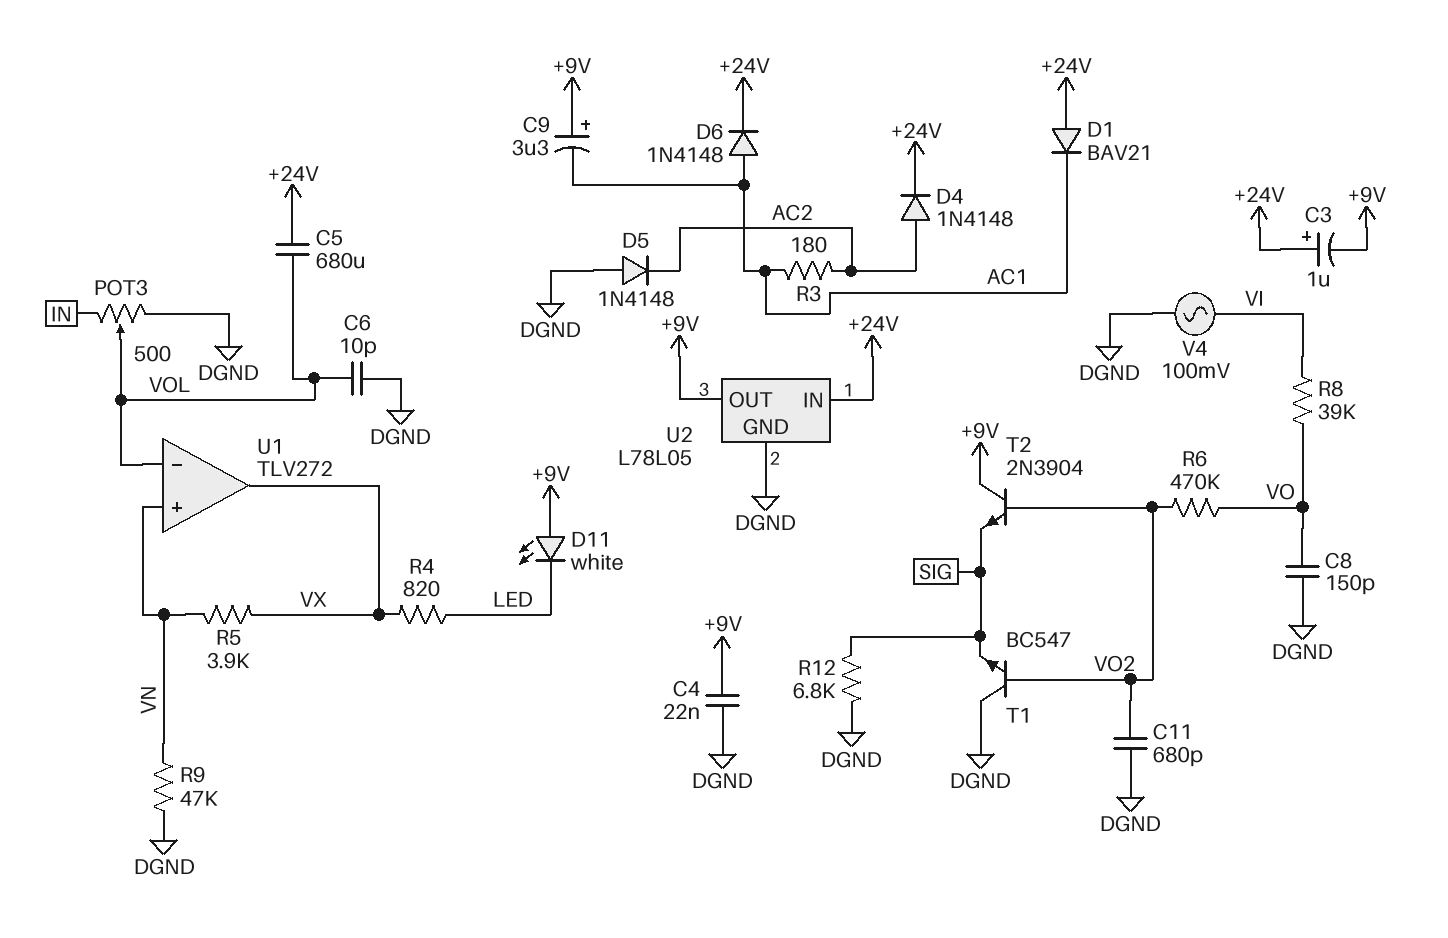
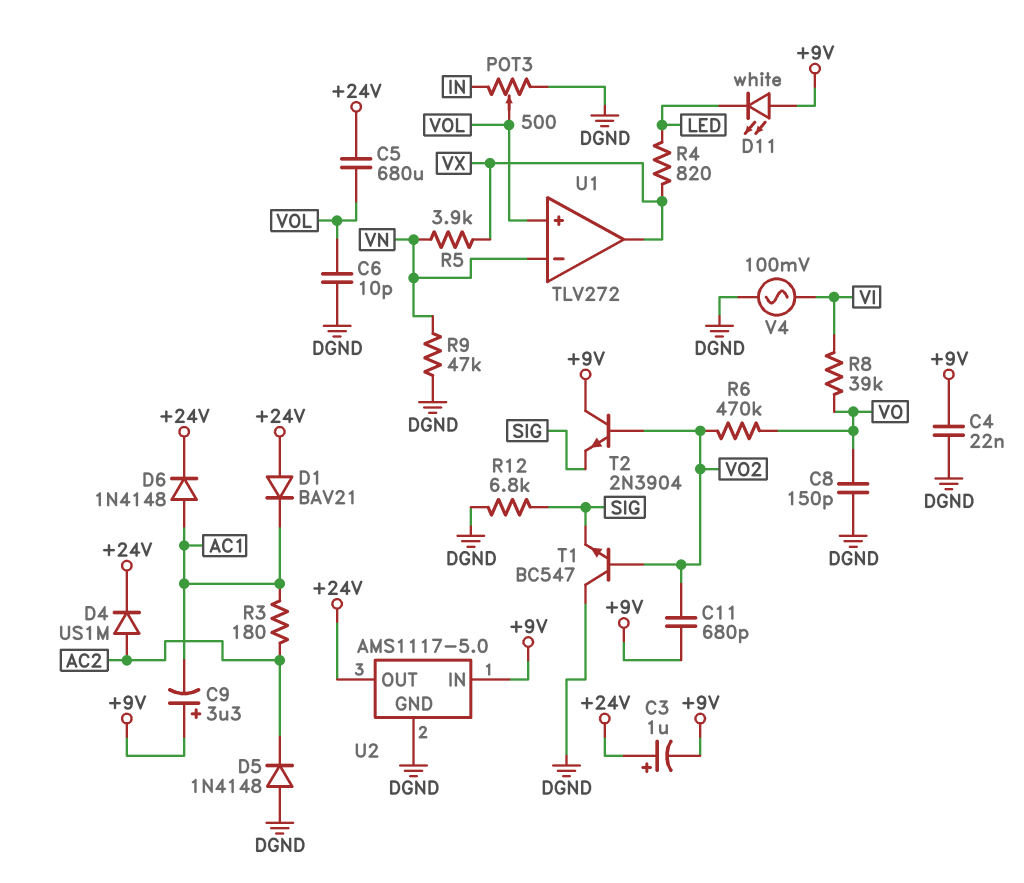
C11: 680pF (DGND, VO2) -> 680pF (+9V, VO2)
D4: diode 1N4148 (A AC2, K +24V) -> diode US1M (A AC2, K +24V)
U1 pin in+: VN -> VOL
U1 pin in-: VOL -> VN
U2: L78L05 -> AMS1117-5.0
U2 pin IN: +24V -> +9V
U2 pin OUT: +9V -> +24V

